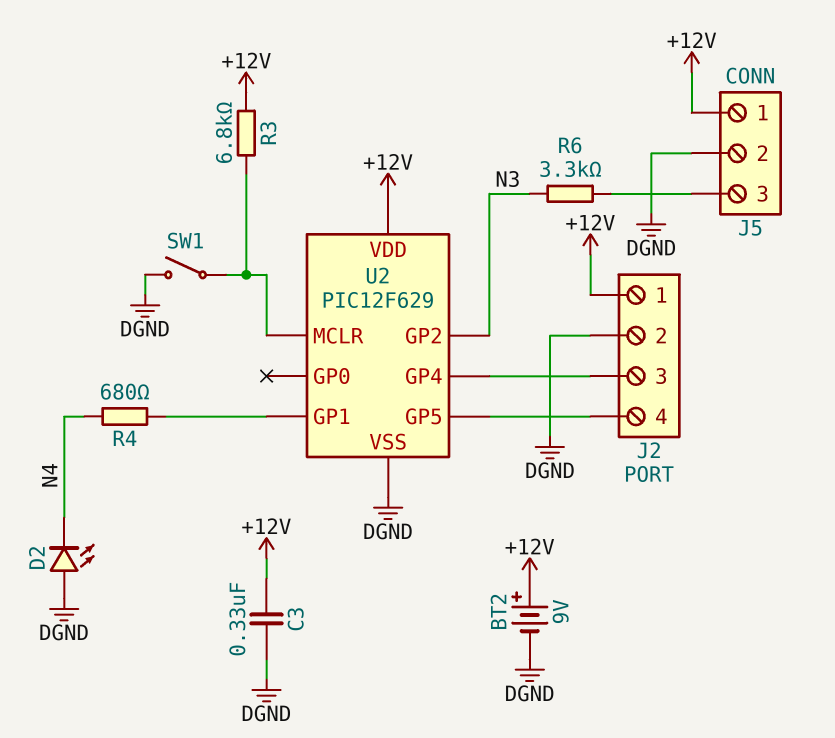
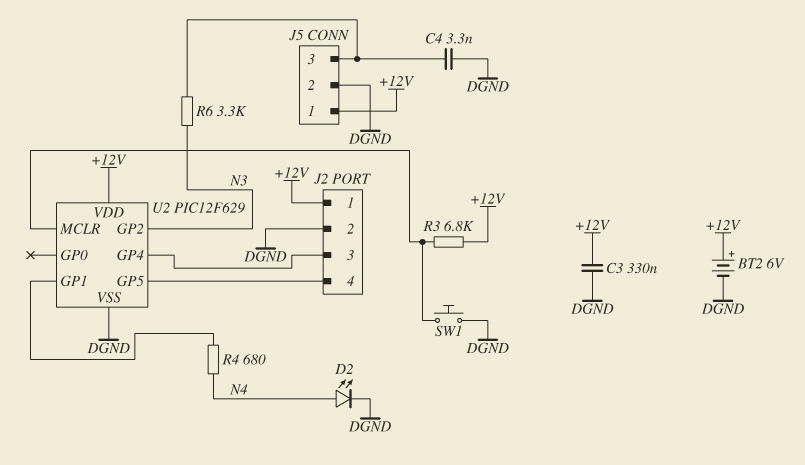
BT2: 9V (plus +12V, minus DGND) -> 6V (plus +12V, minus DGND)
C4: none -> 3.3nF (DGND, J5/3)
D2: LED (A DGND, K N4) -> LED (A N4, K DGND)
SW1: switch (DGND, U2/MCLR) -> button (DGND, U2/MCLR)

